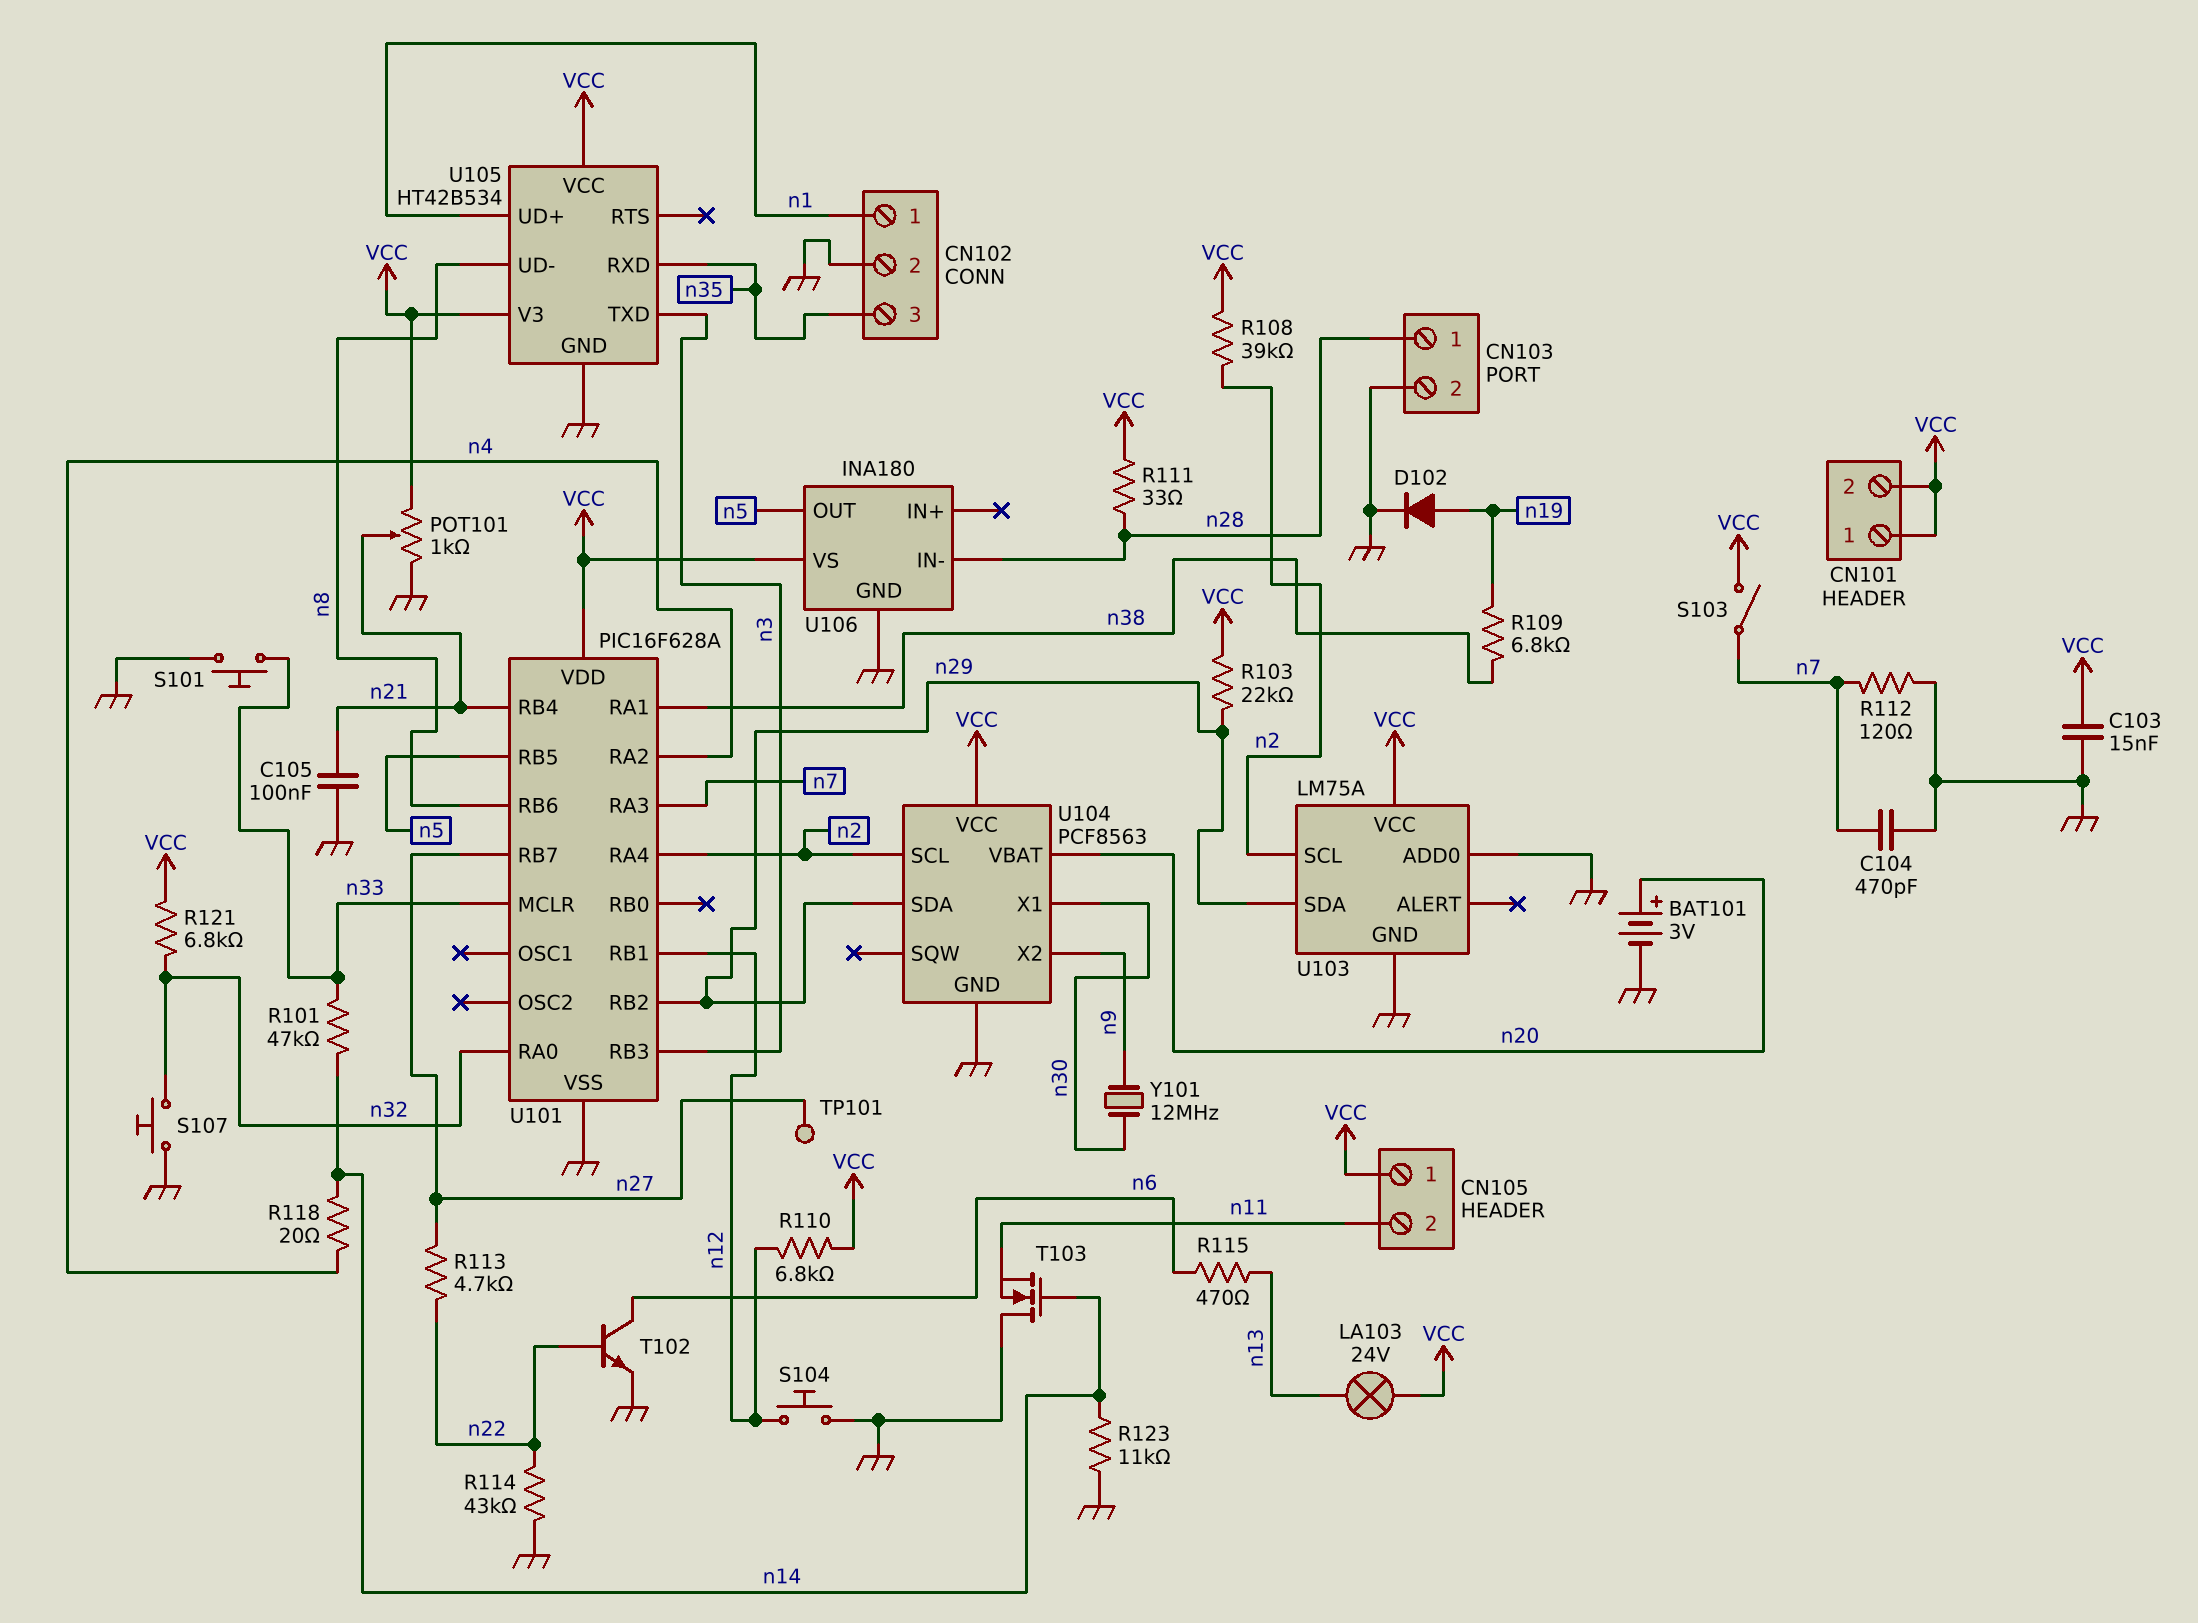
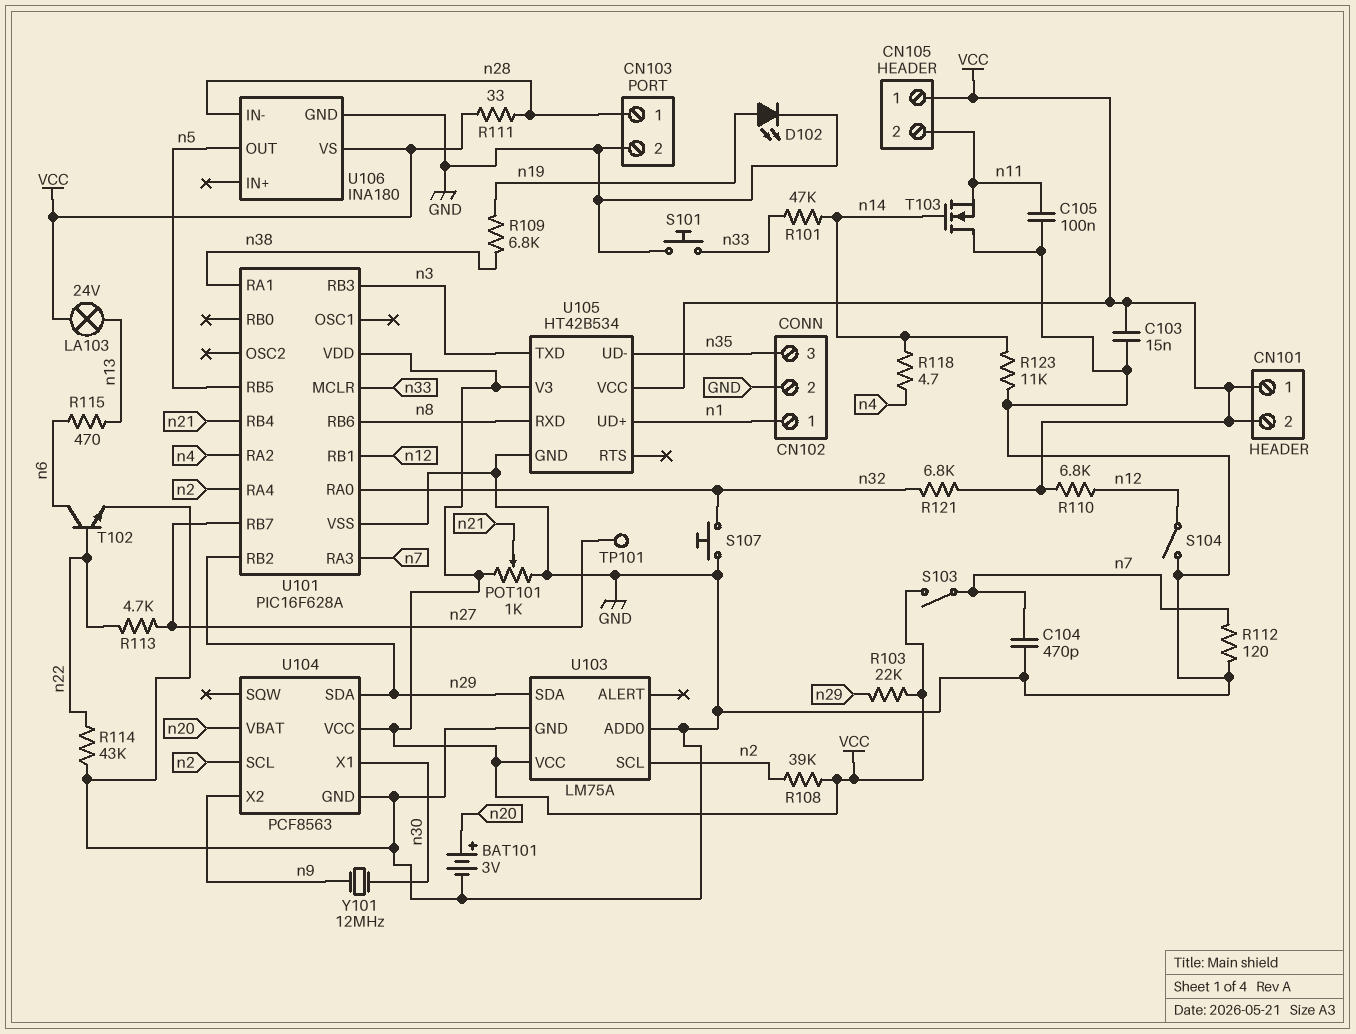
C105: 100nF (GND, n21) -> 100nF (GND, n11)
D102: diode (A n19, K GND) -> LED (A n19, K GND)
R118: 20 (n4, n14) -> 4.7 (n4, n14)
S104: button (GND, n12) -> switch (GND, n12)
U105 pin RXD: n35 -> n8
U105 pin UD-: n8 -> n35

